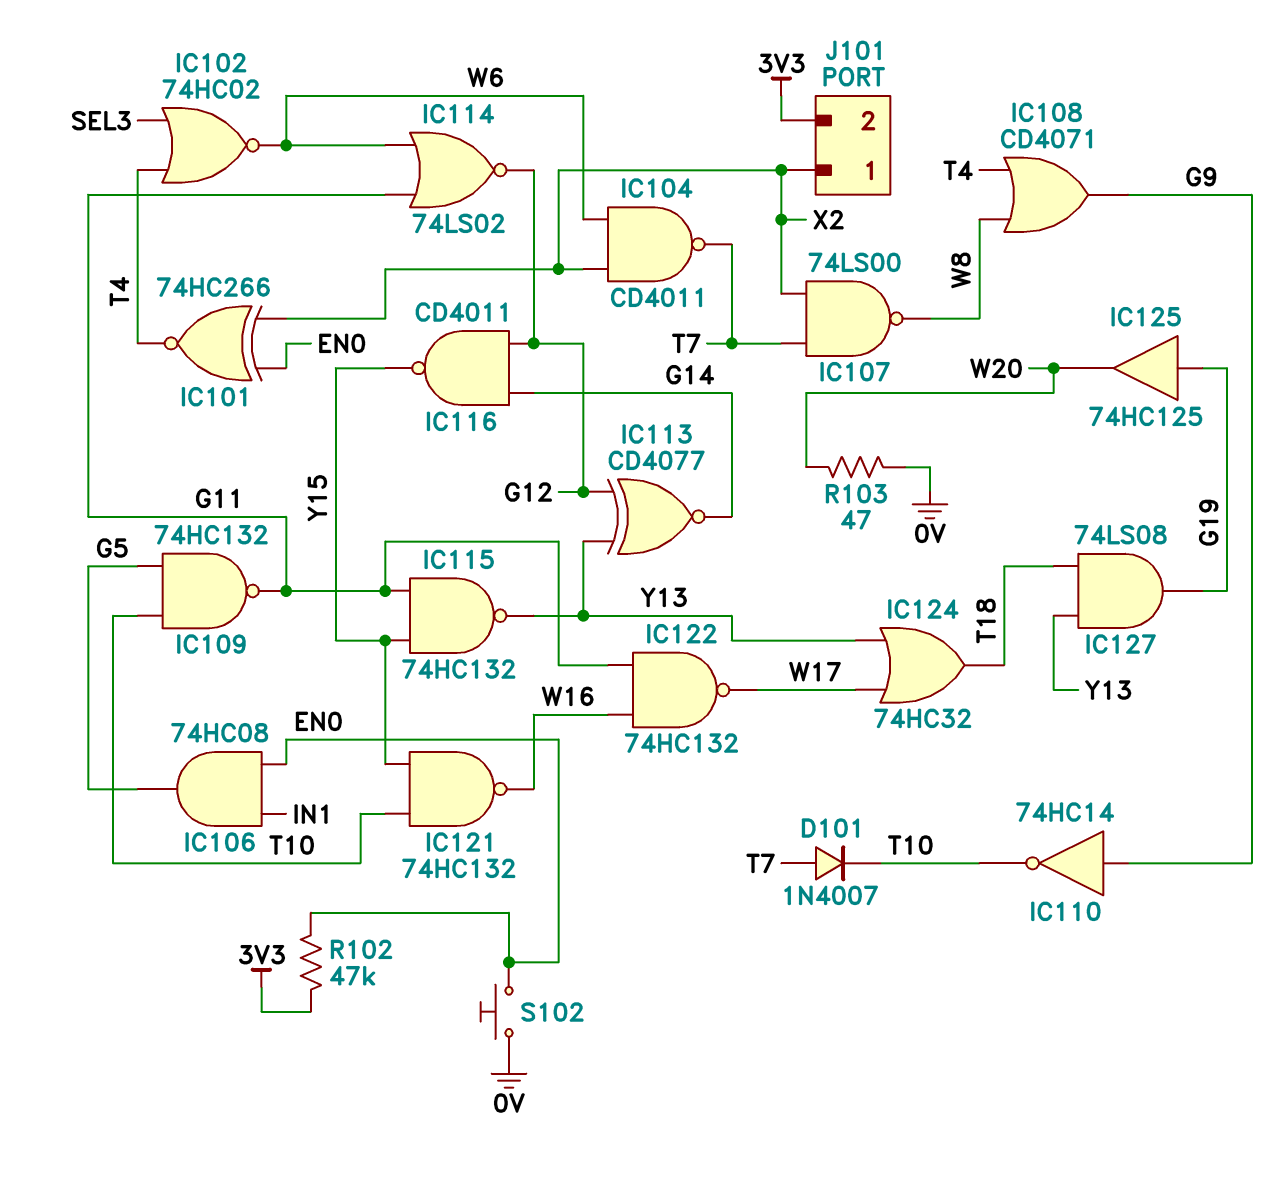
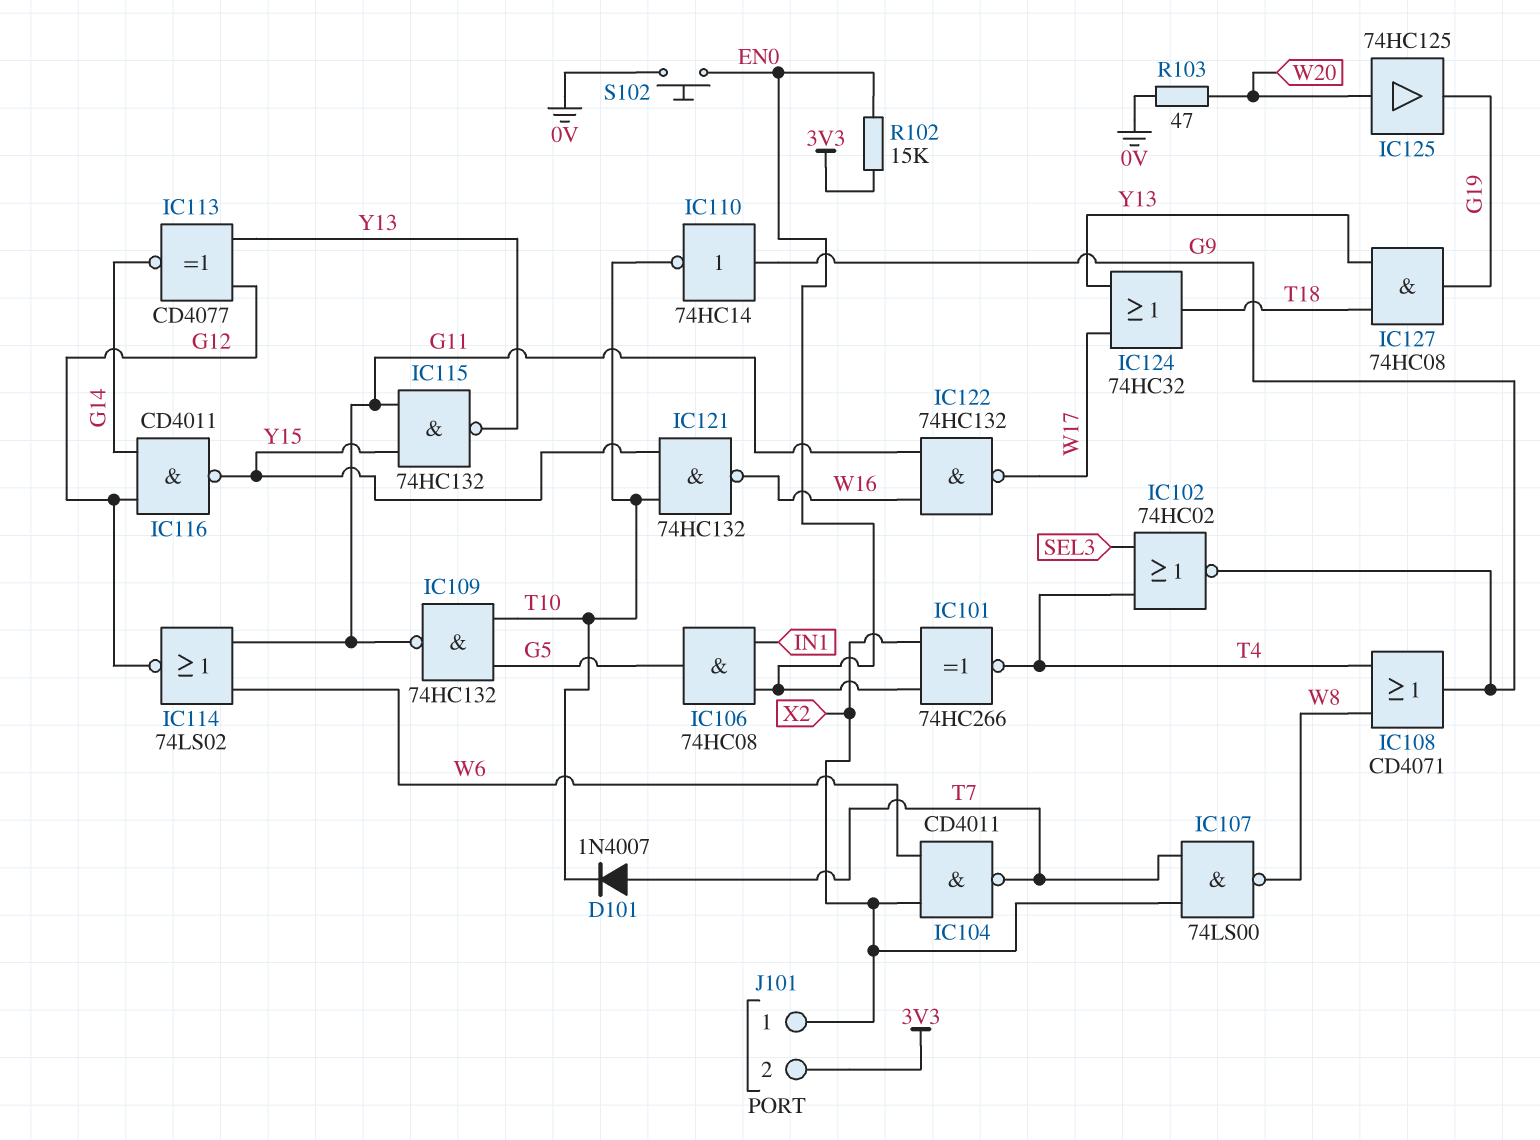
IC102: NOR 74HC02 (in SEL3, in T4, out W6) -> NOR 74HC02 (in SEL3, in T4, out G9)
IC125: buffer 74HC125 (in G19, out W20) -> buffer 74HC125 (in W20, out G19)
IC127: AND 74LS08 (in T18, in Y13, out G19) -> AND 74HC08 (in T18, in Y13, out G19)
R102: 47k (3V3, EN0) -> 15k (3V3, EN0)

